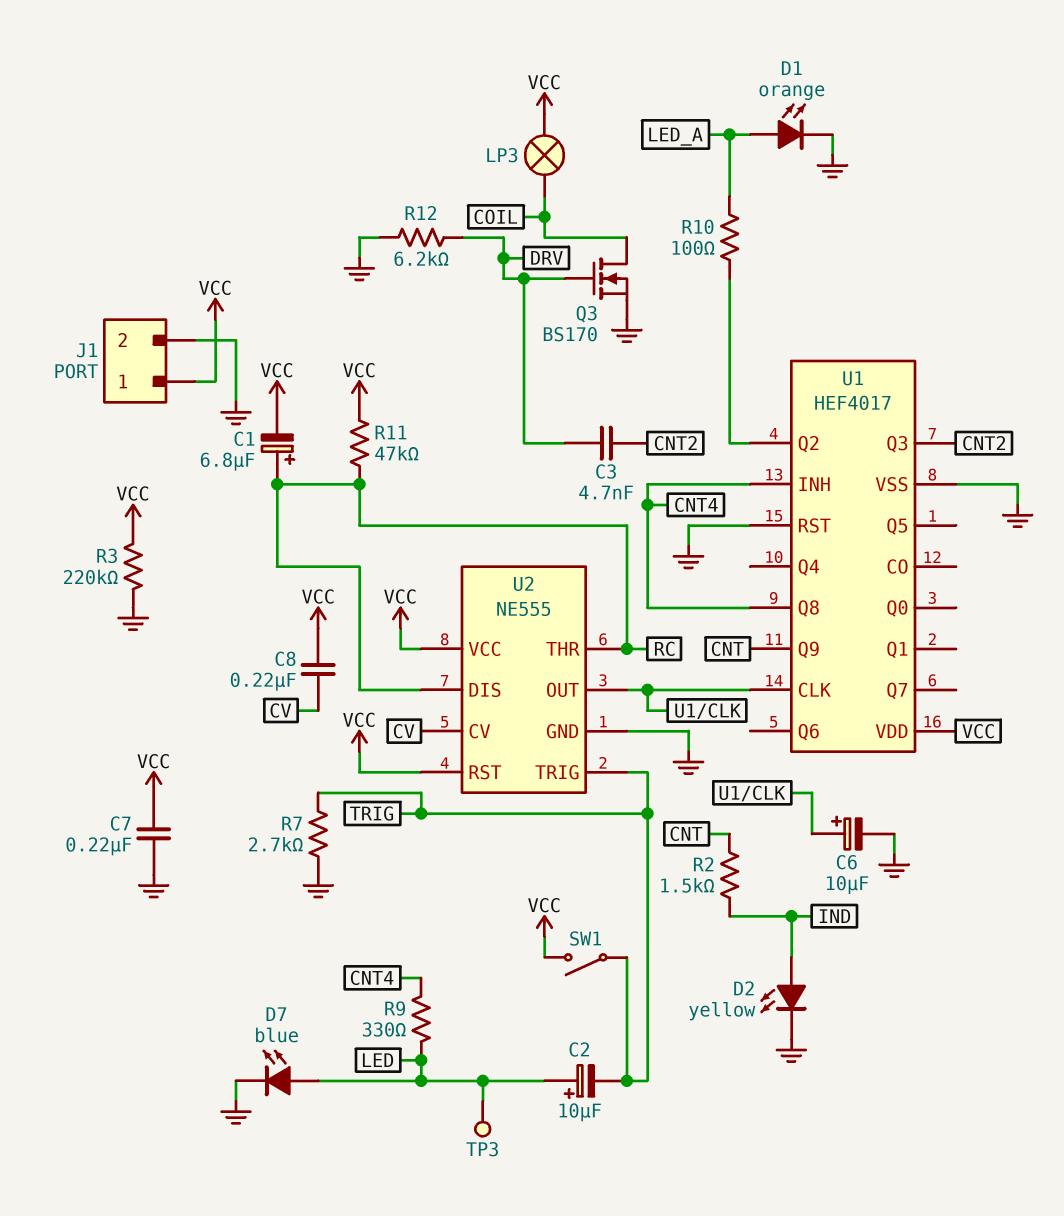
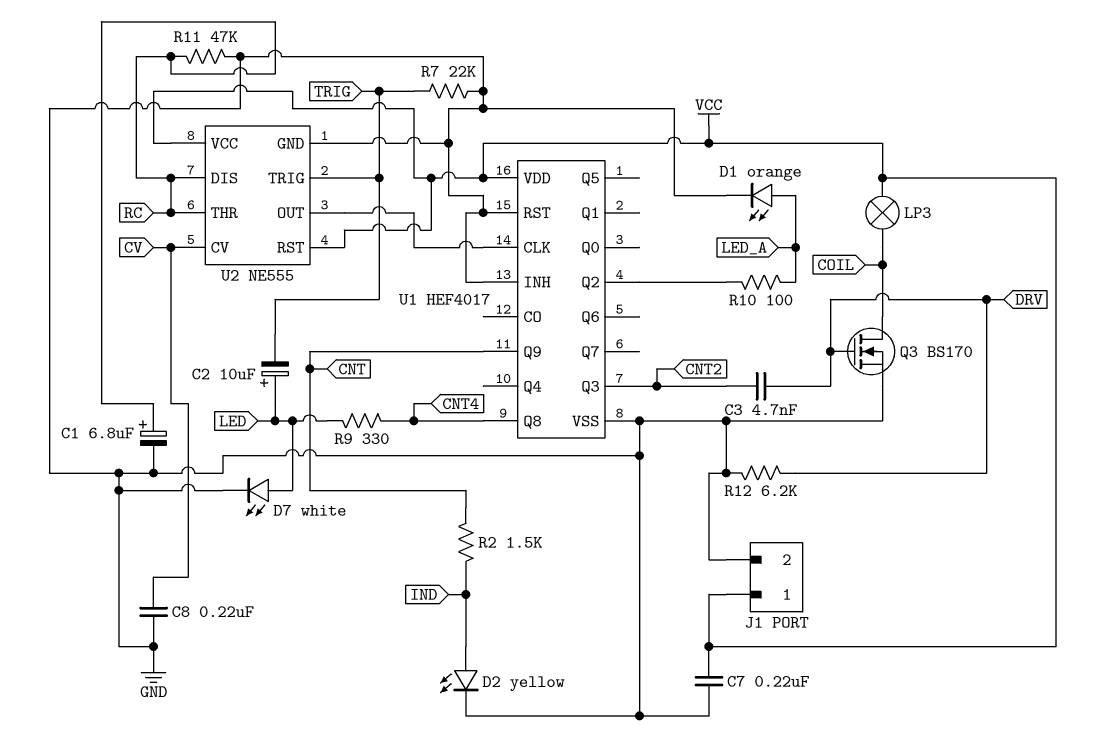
C1: 6.8uF (plus RC, minus VCC) -> 6.8uF (plus RC, minus GND)
C6: 10uF (plus U1/CLK, minus GND) -> none
C8: 220nF (CV, VCC) -> 220nF (CV, GND)
D7: LED blue (A LED, K GND) -> LED white (A LED, K GND)
R3: 220k (GND, VCC) -> none
R7: 2.7k (GND, TRIG) -> 22k (GND, TRIG)
R11: 47k (RC, VCC) -> 47k (GND, RC)
SW1: switch (TRIG, VCC) -> none
TP3: test point (LED) -> none
U1 pin INH: CNT4 -> GND

